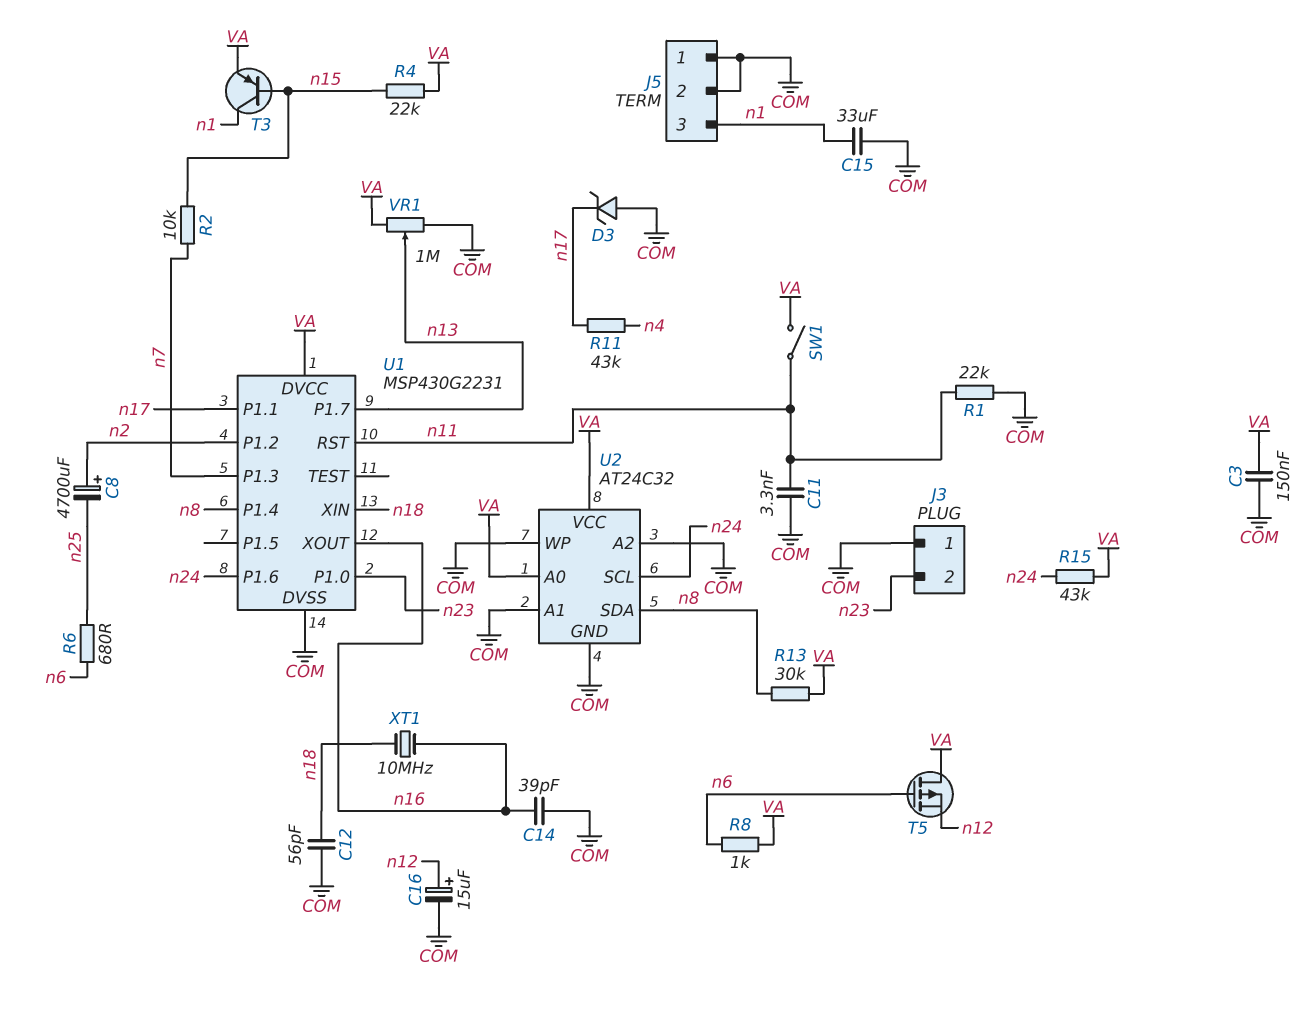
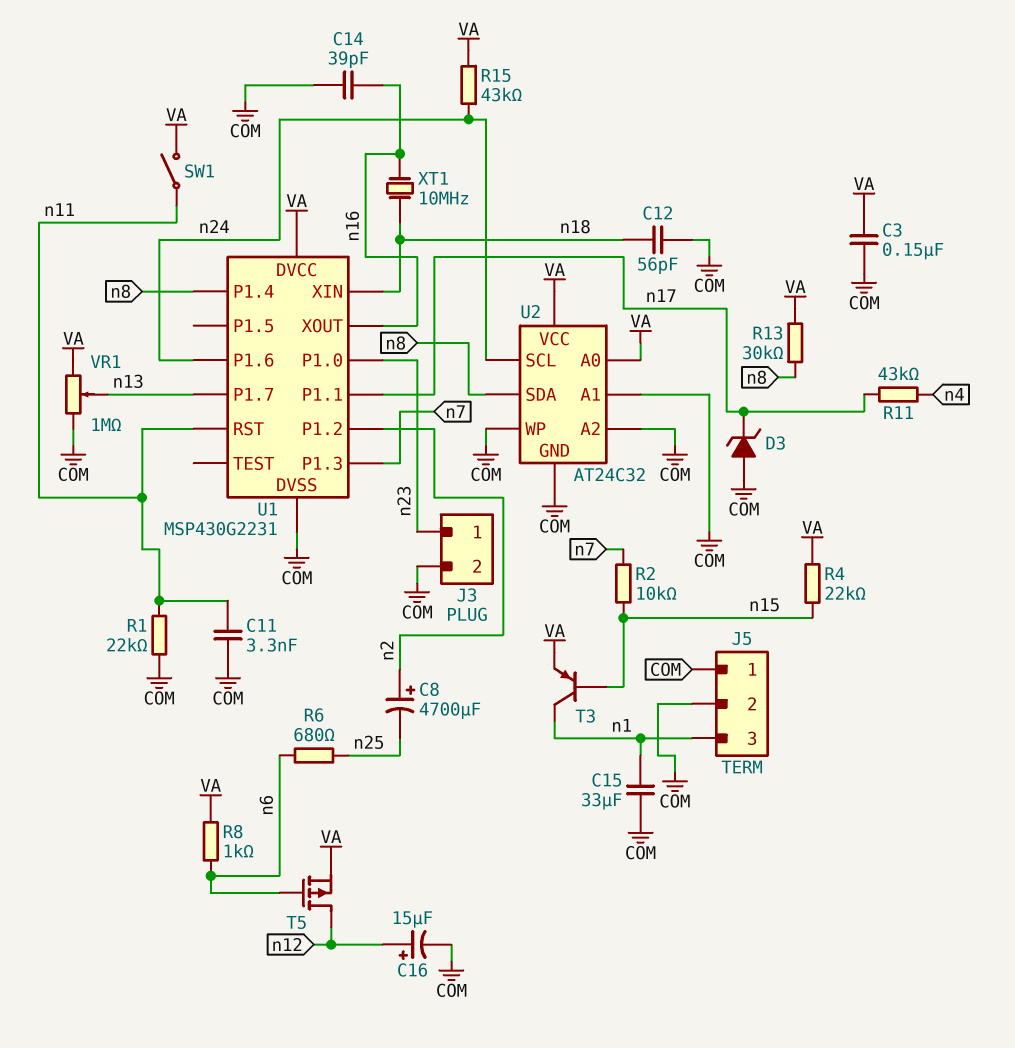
J3 pin 1: COM -> n23
J3 pin 2: n23 -> COM
T5: PMOS (G n6, D VA, S n12) -> PMOS (G n6, D n12, S VA)

